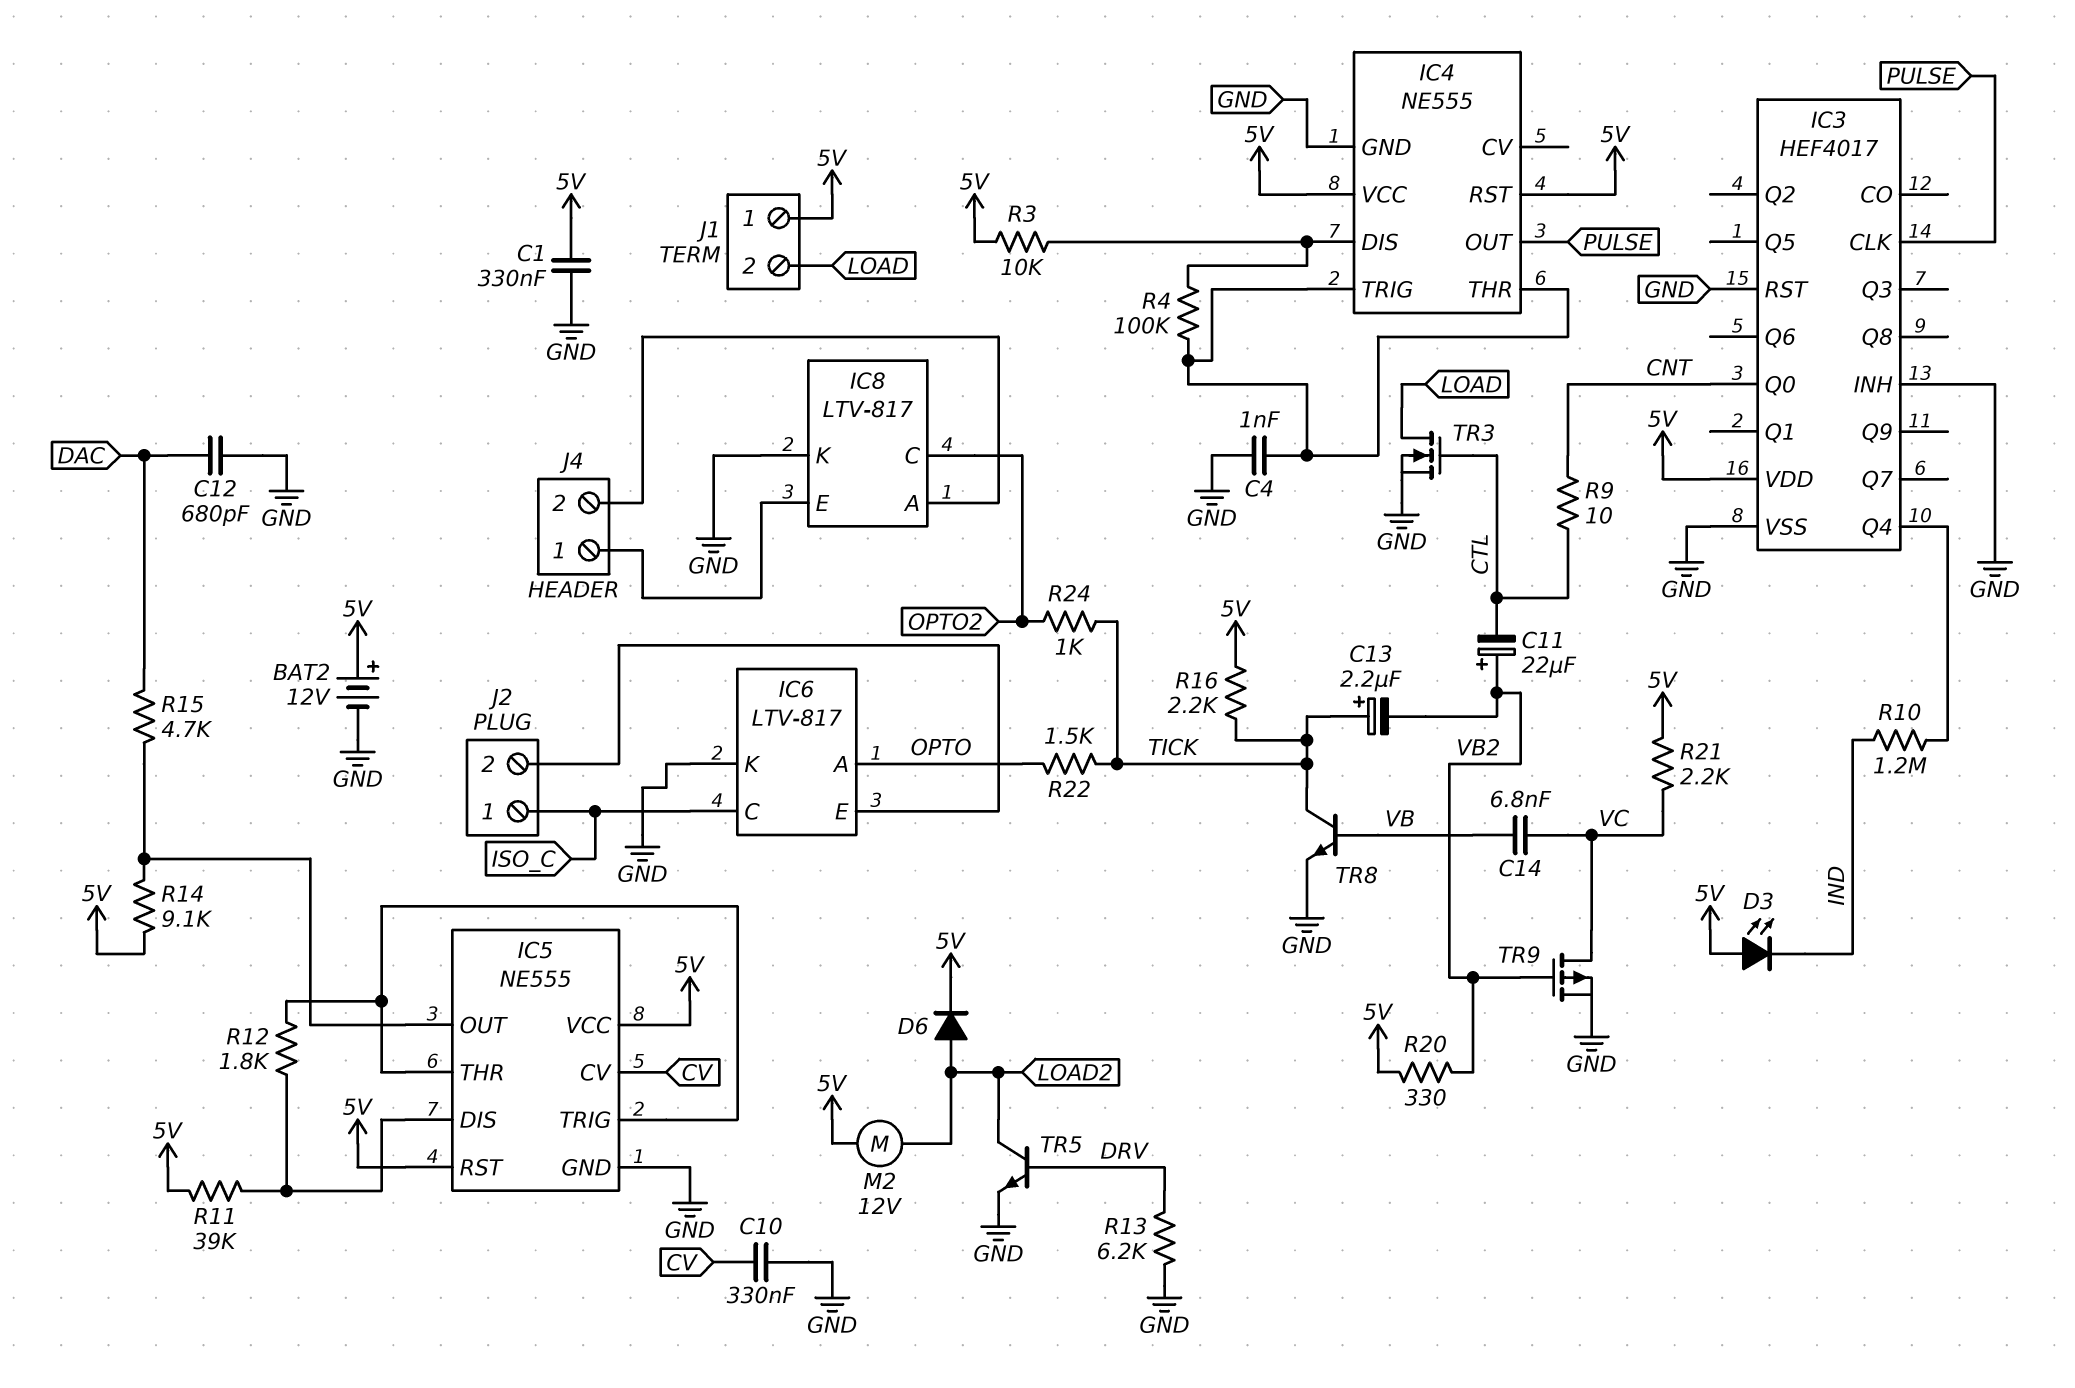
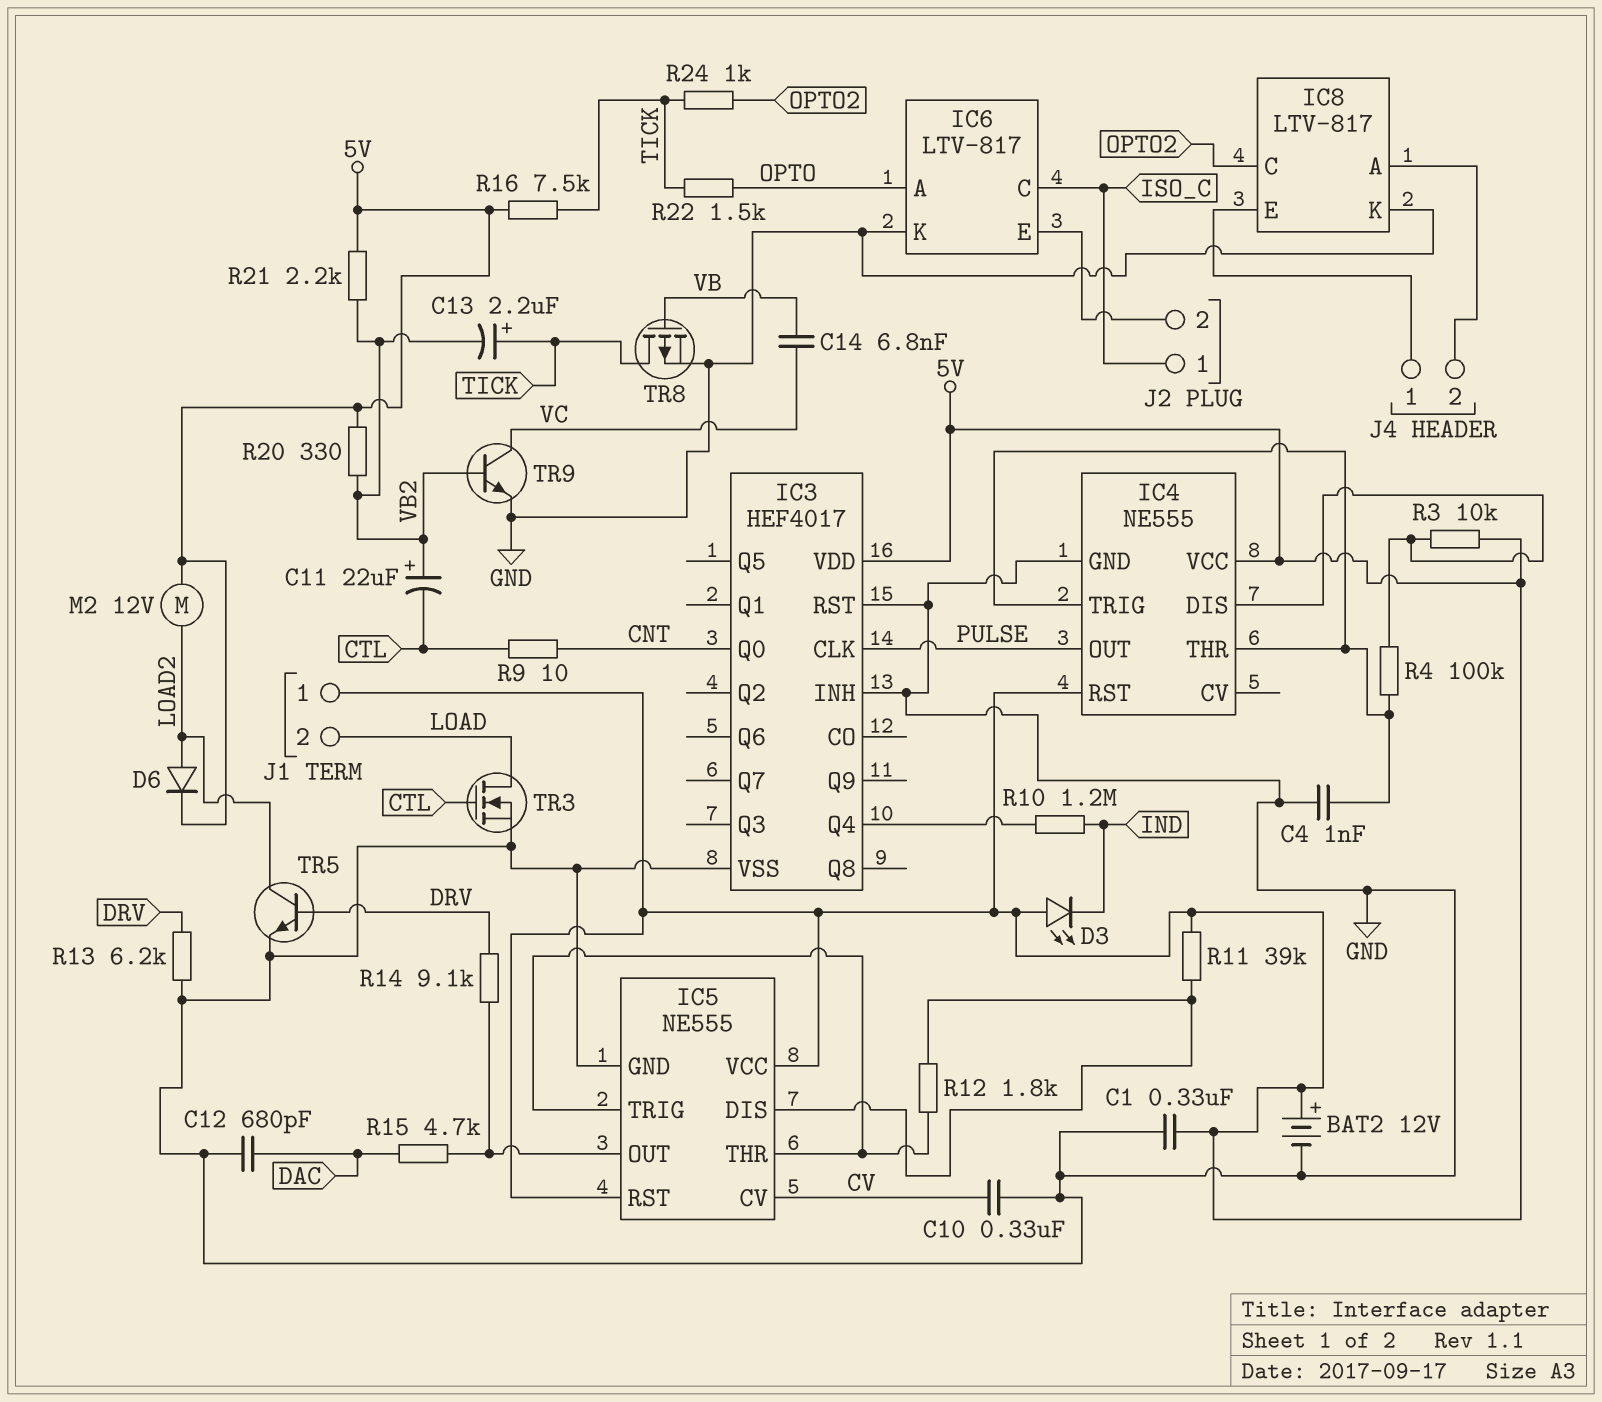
R14: 9.1k (5V, IC5/OUT) -> 9.1k (DRV, IC5/OUT)
R16: 2.2k (5V, TICK) -> 7.5k (5V, TICK)
R21: 2.2k (5V, VC) -> 2.2k (5V, VB2)
TR8: NPN (B VB, C TICK, E GND) -> PMOS (G VB, D TICK, S GND)
TR9: PMOS (G VB2, D VC, S GND) -> NPN (B VB2, C VC, E GND)

